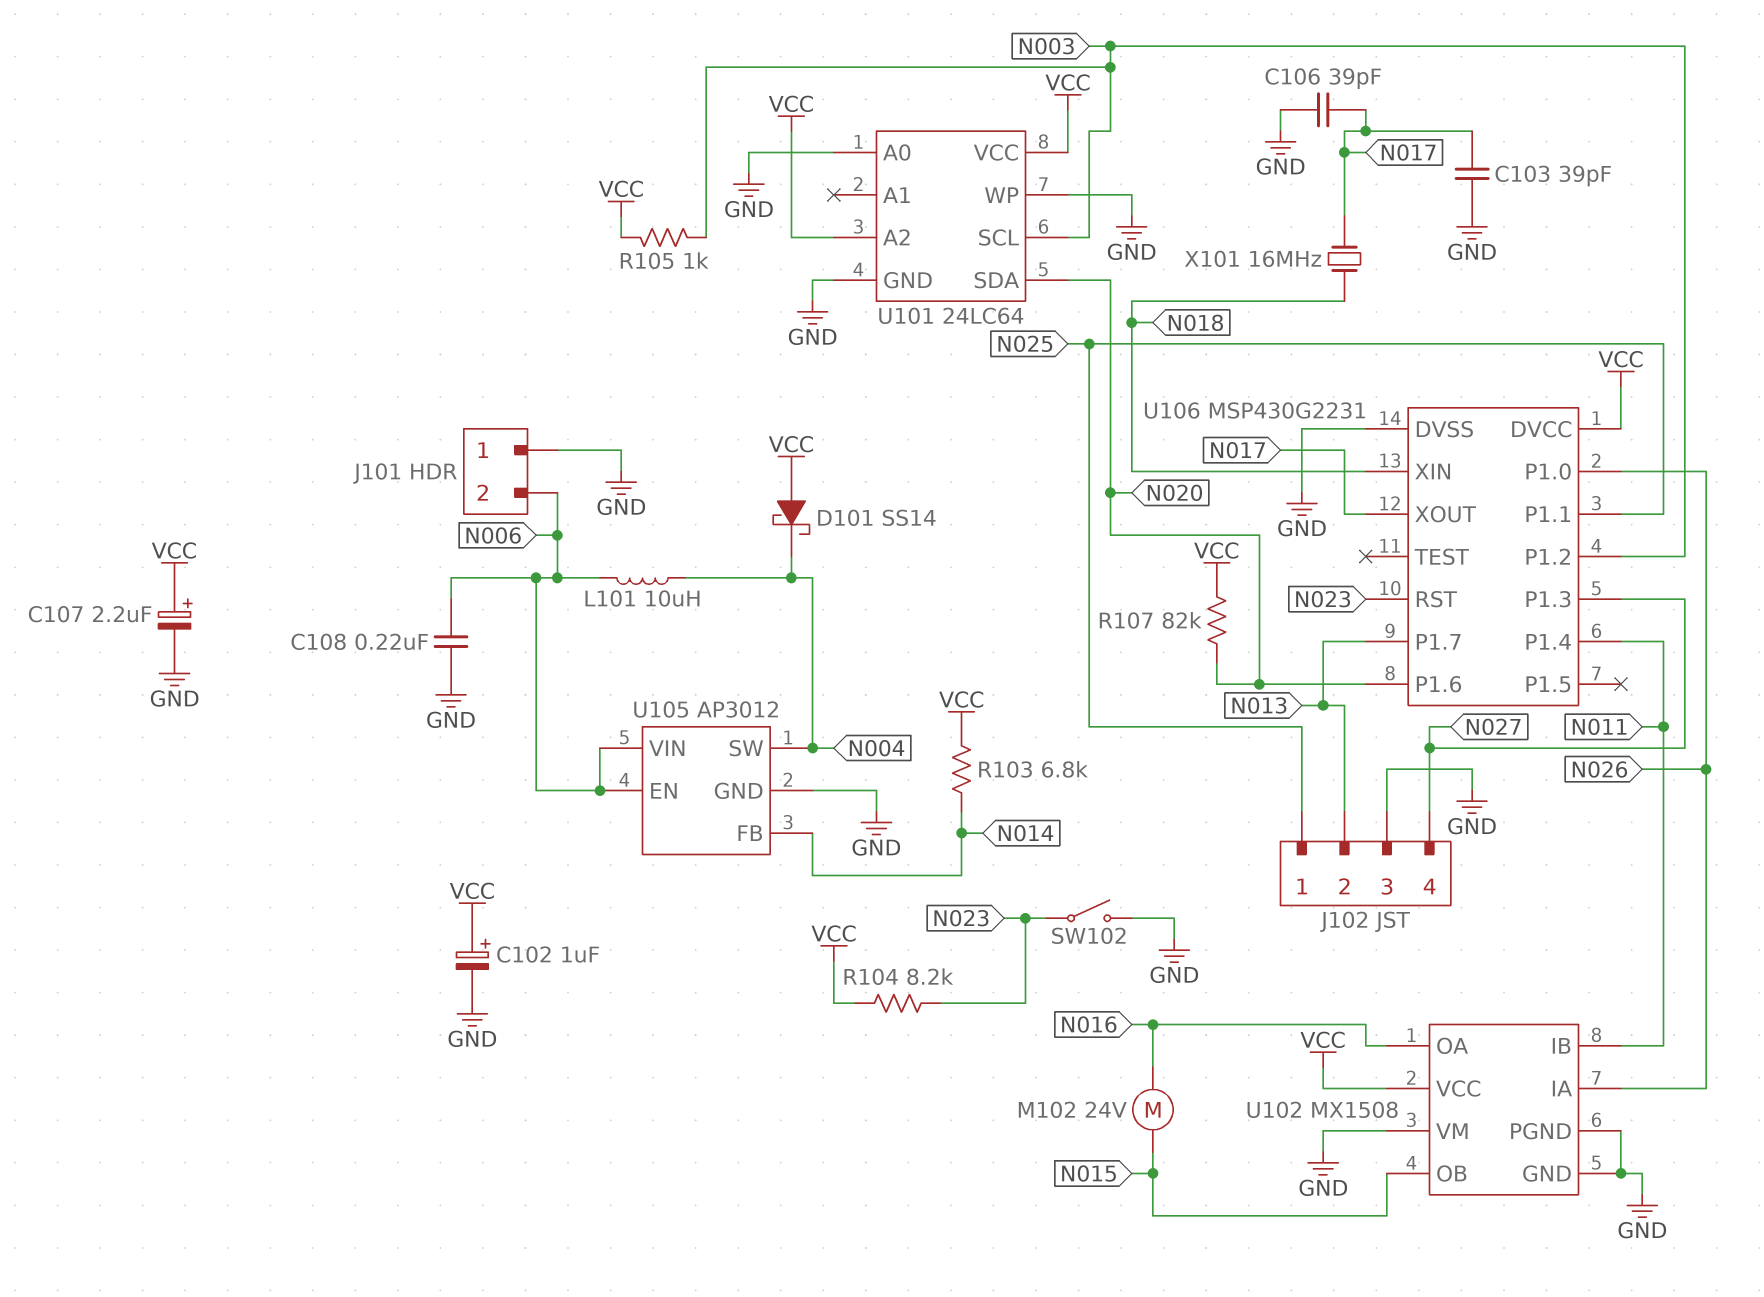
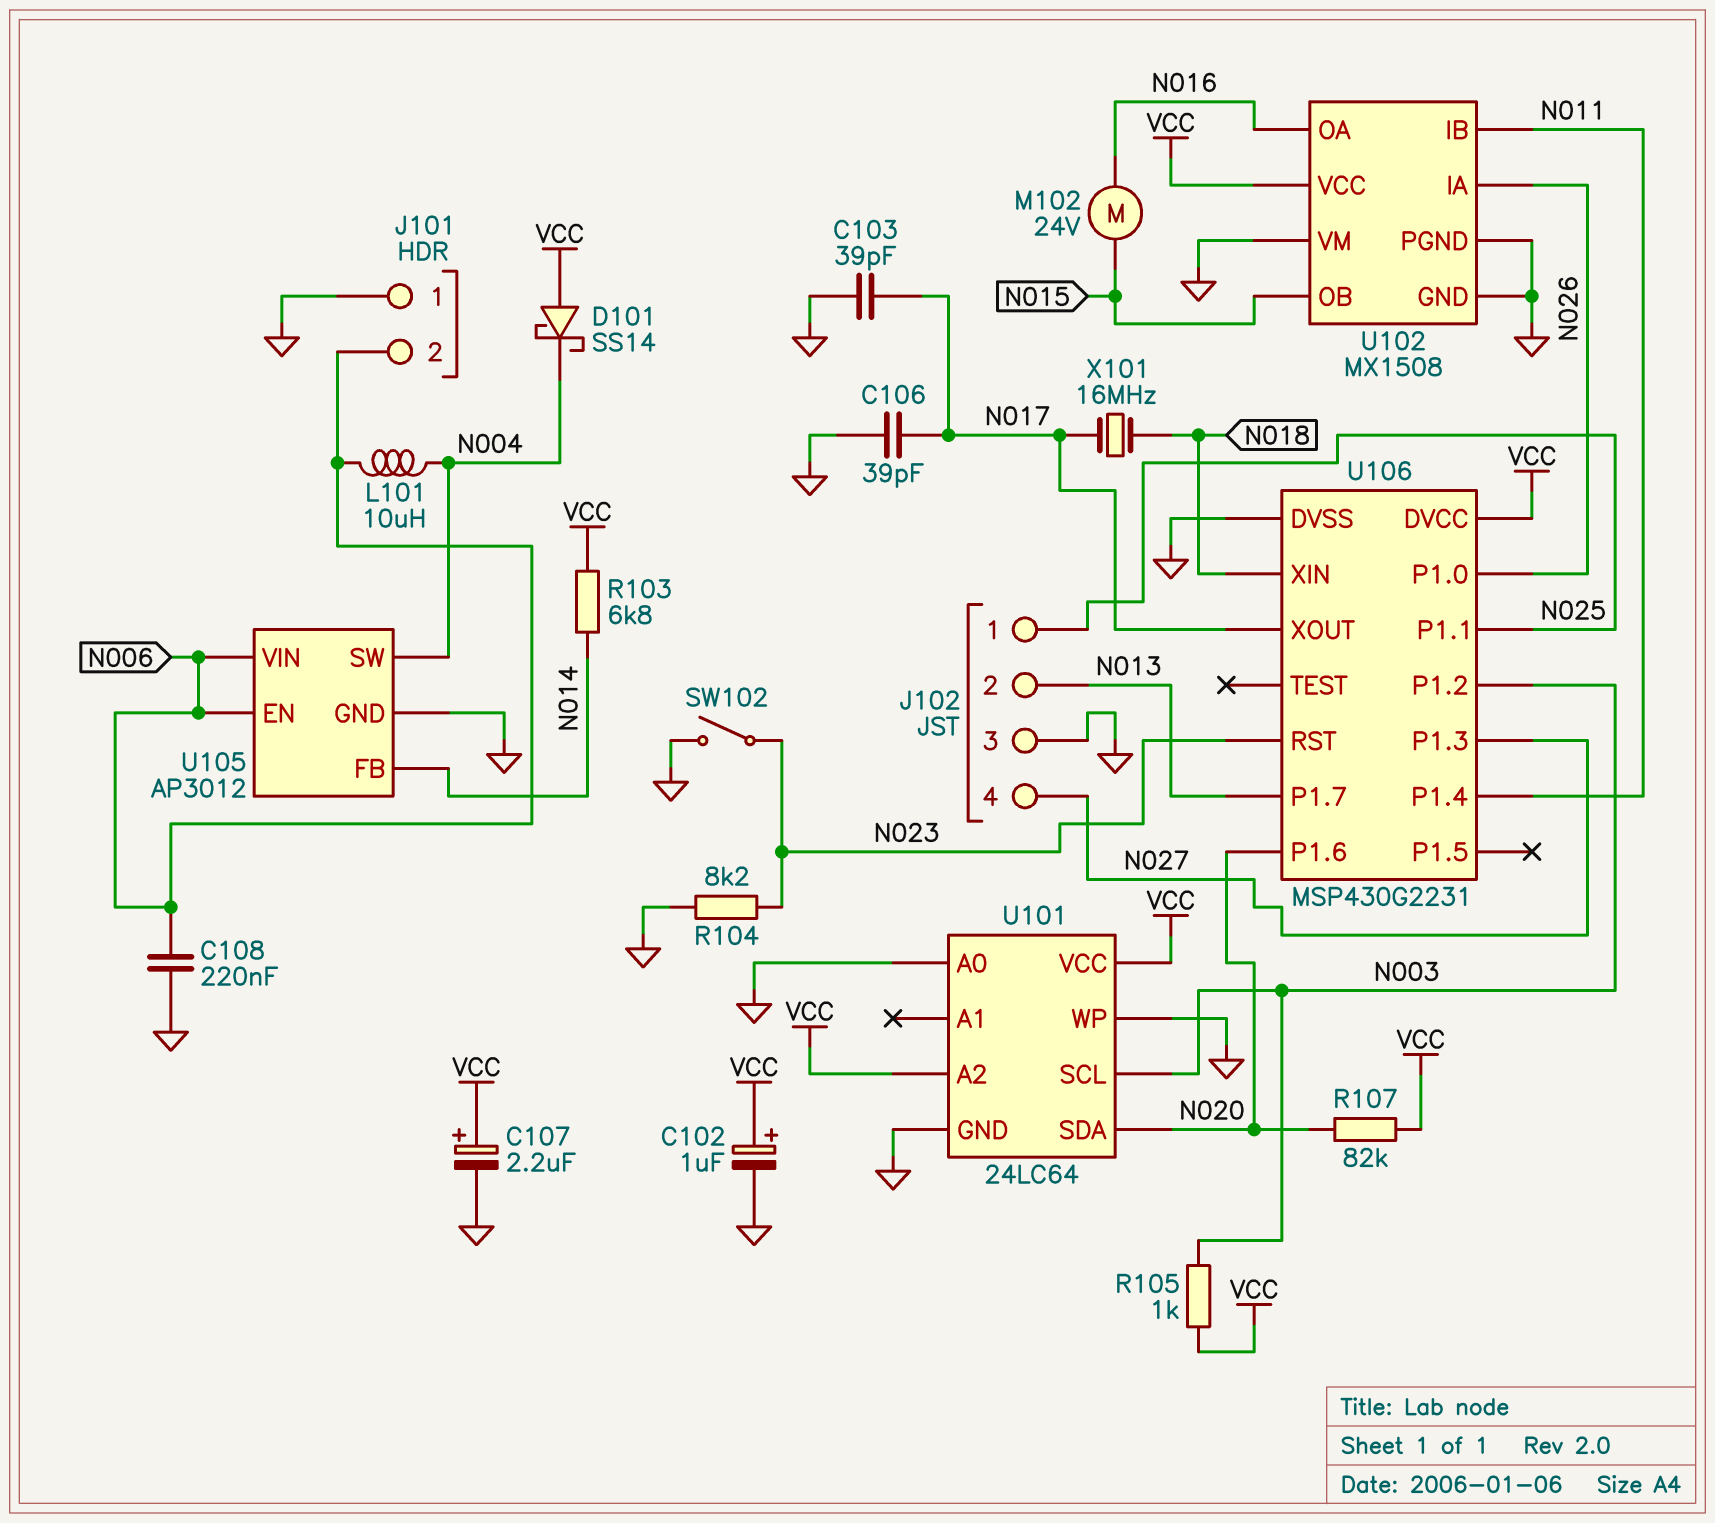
R104: 8.2k (N023, VCC) -> 8.2k (GND, N023)

